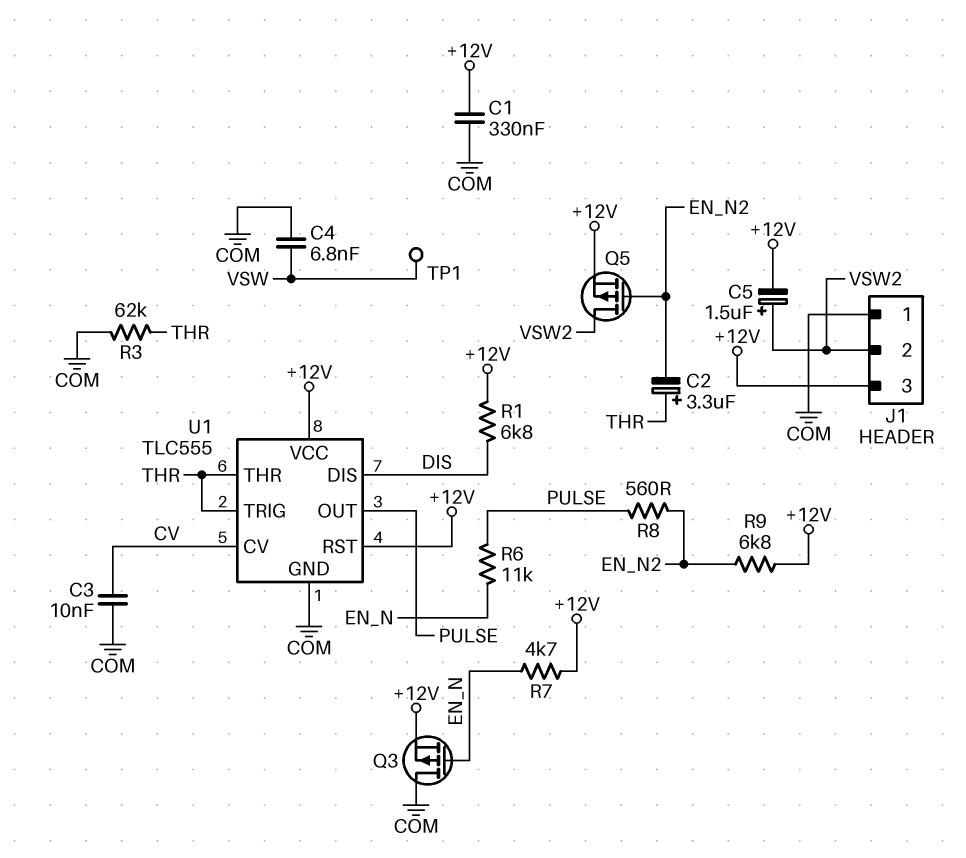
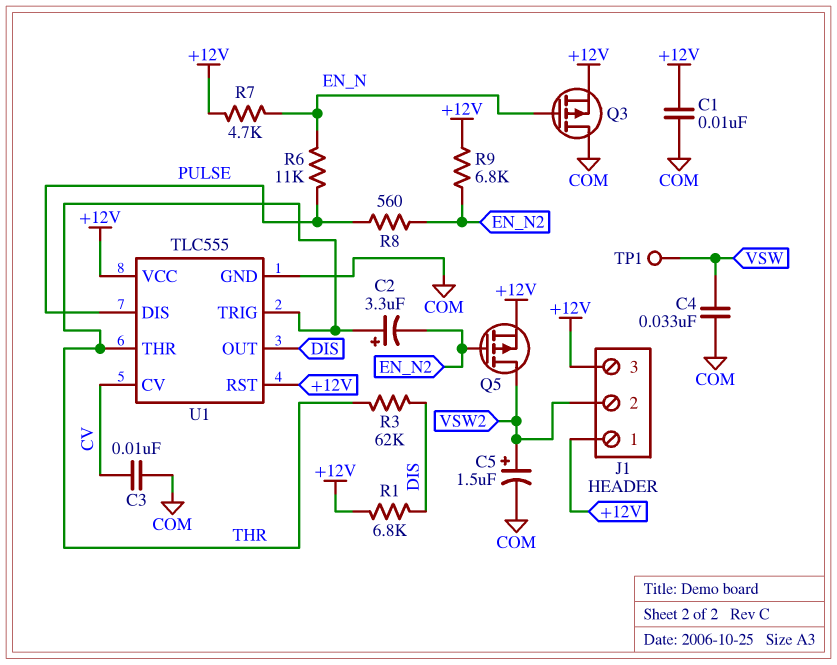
C1: 330nF (+12V, COM) -> 10nF (+12V, COM)
C4: 6.8nF (COM, VSW) -> 33nF (COM, VSW)
C5: 1.5uF (plus VSW2, minus +12V) -> 1.5uF (plus VSW2, minus COM)
J1 pin 1: COM -> +12V
R3: 62k (COM, THR) -> 62k (DIS, THR)
U1 pin DIS: DIS -> PULSE
U1 pin OUT: PULSE -> DIS

